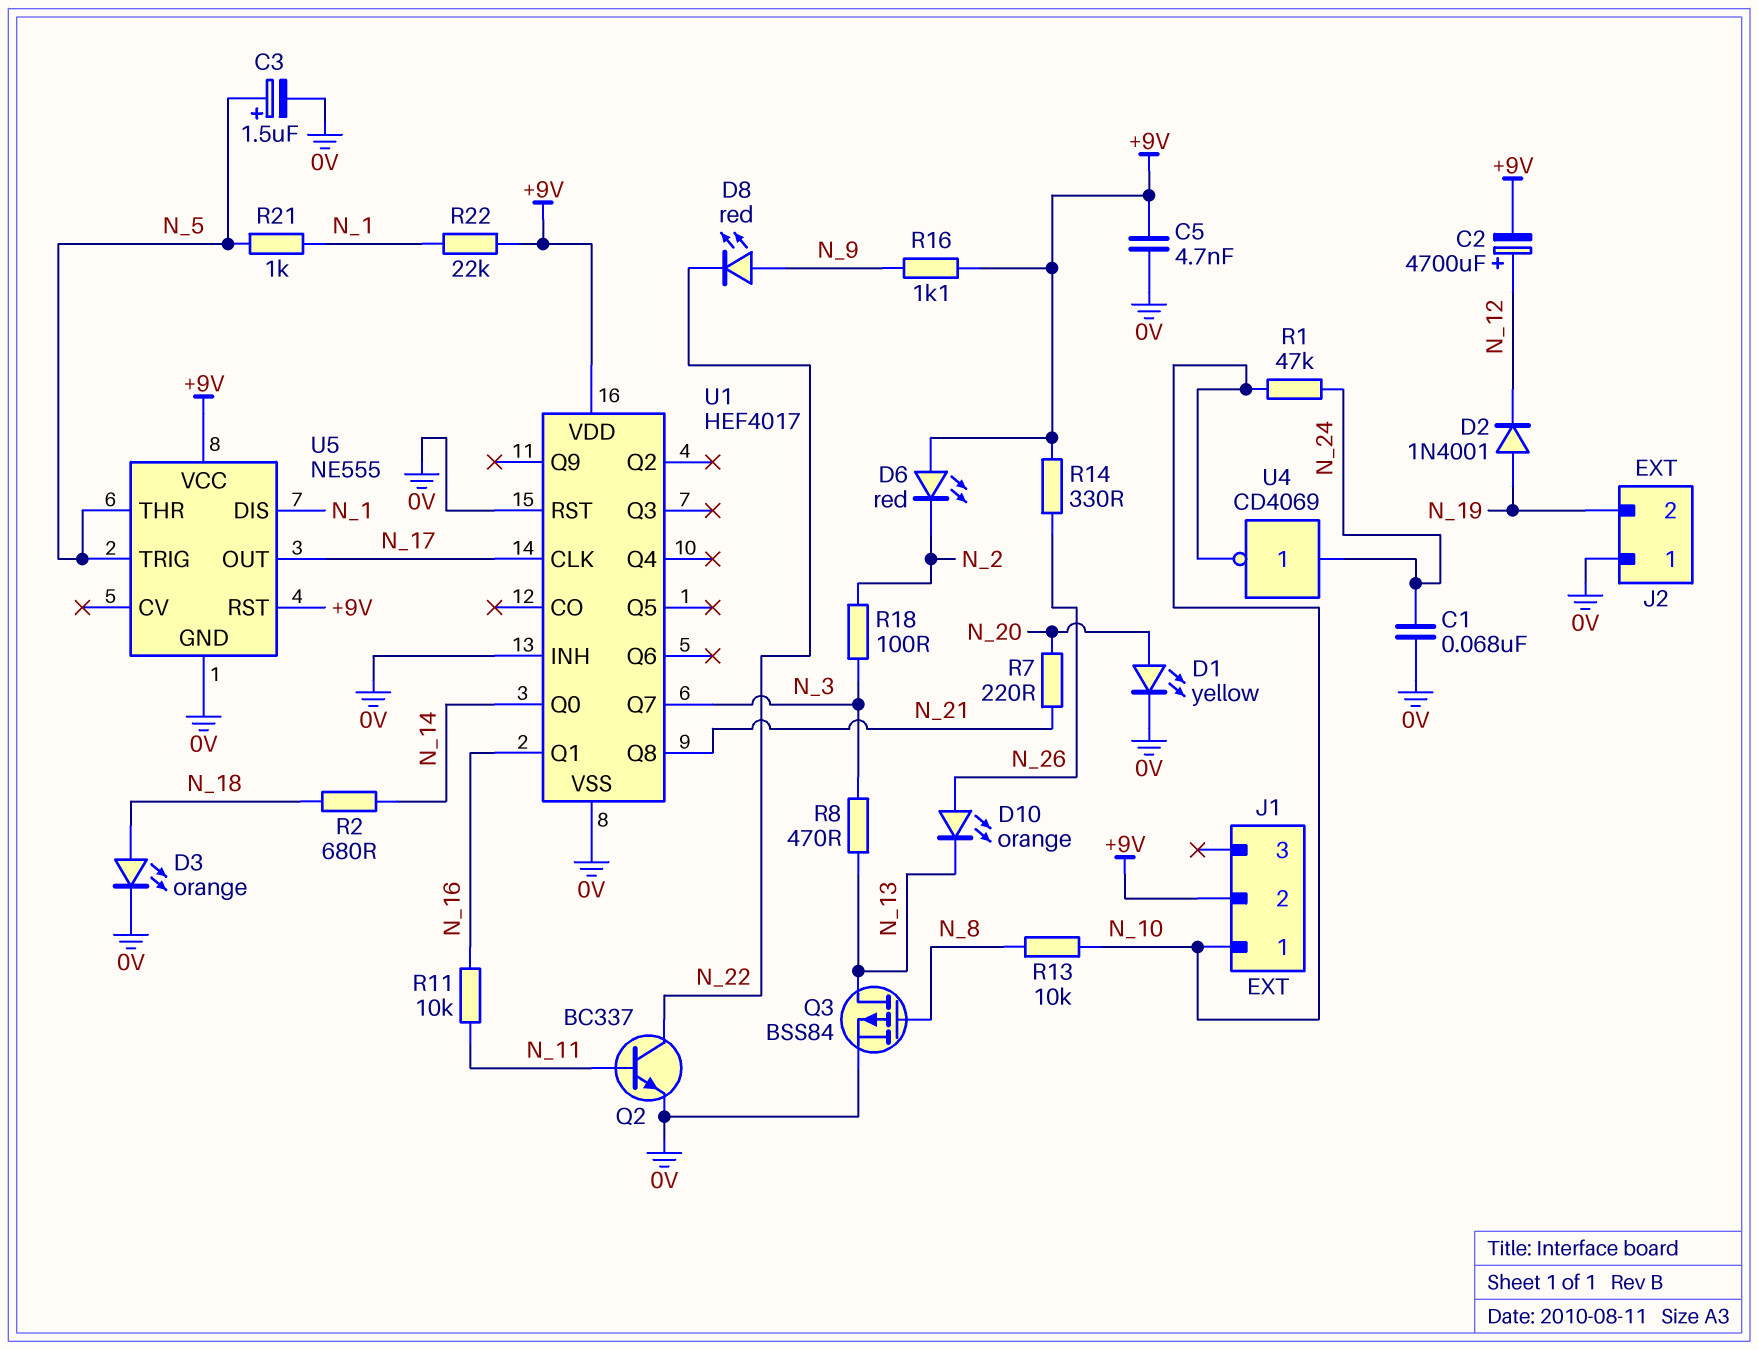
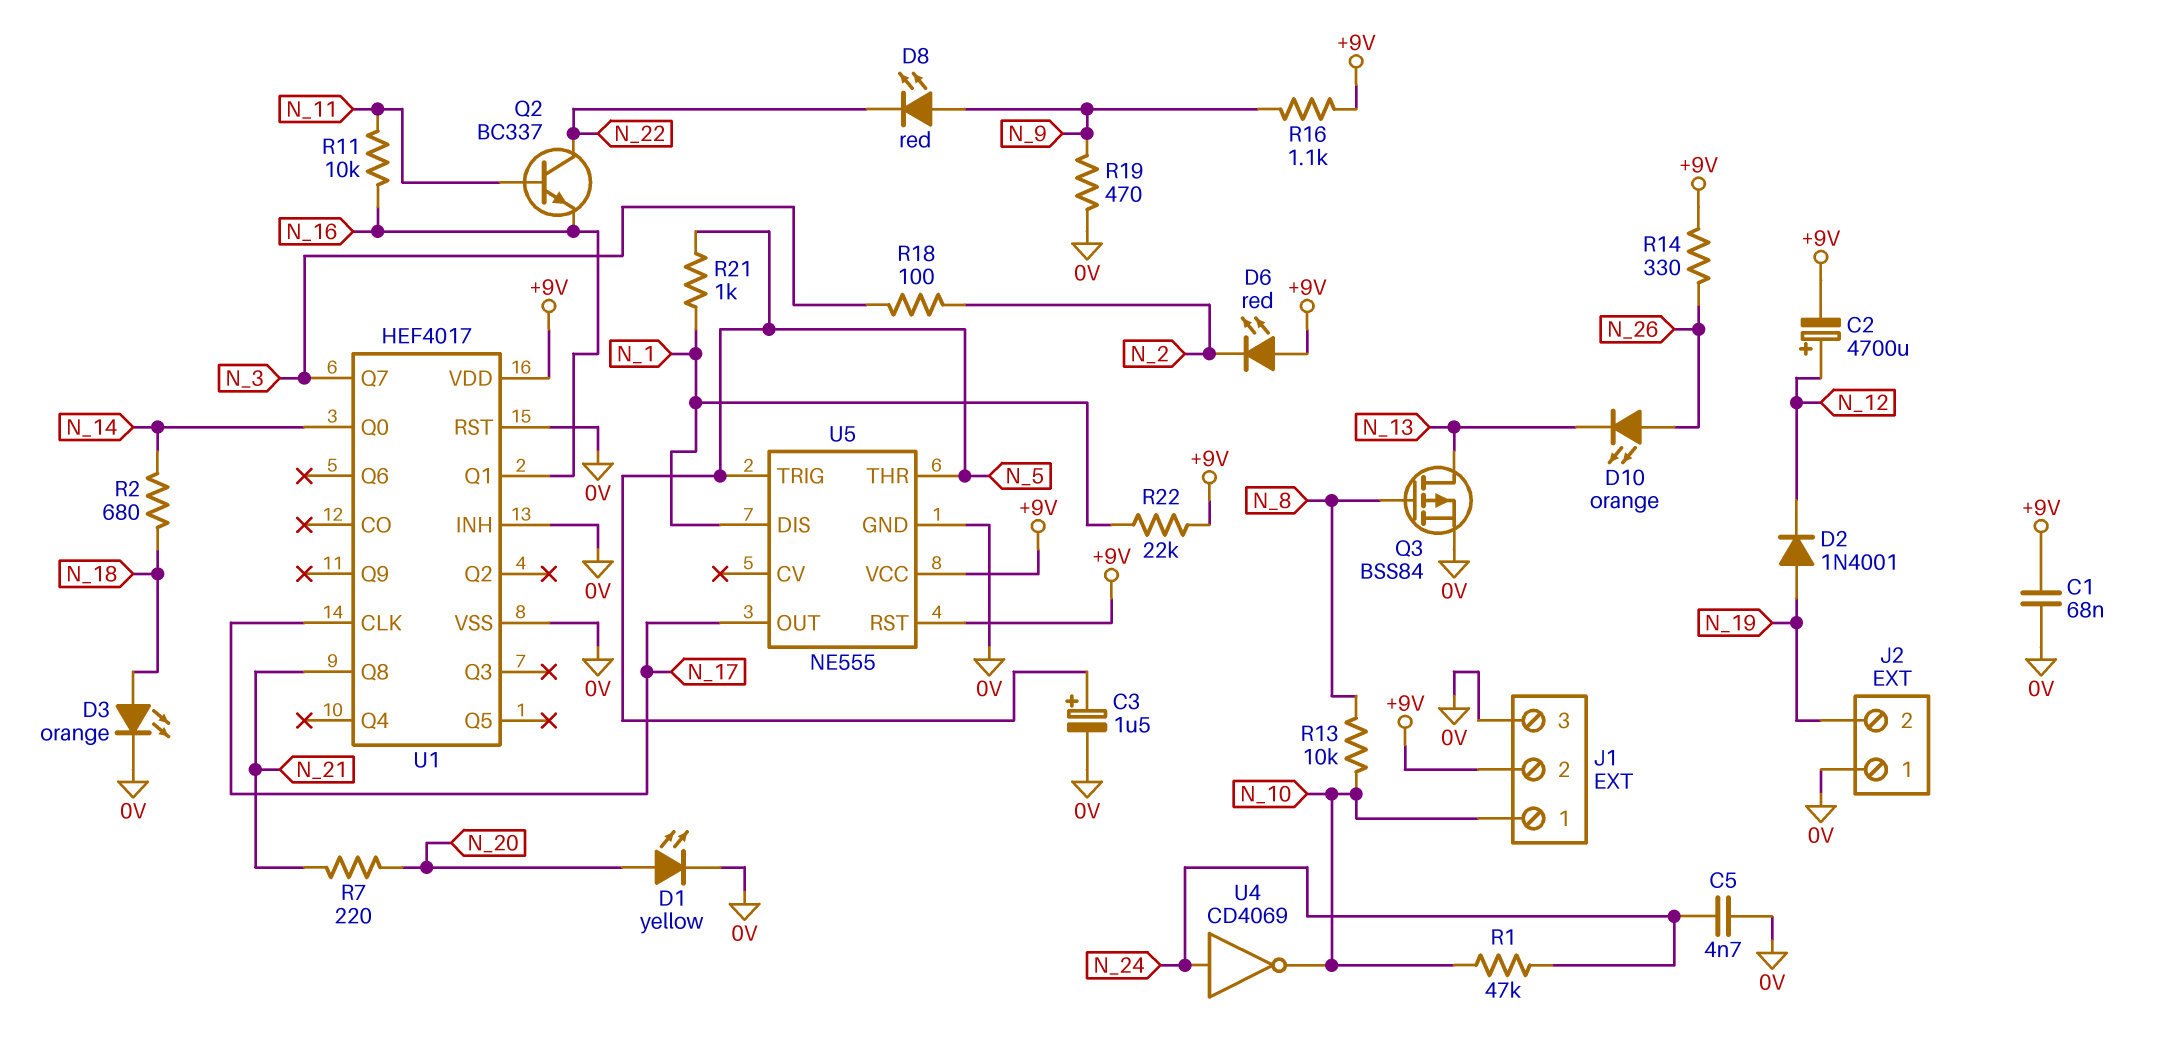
C1: 68nF (0V, N_24) -> 68nF (+9V, 0V)
C5: 4.7nF (+9V, 0V) -> 4.7nF (0V, N_24)
J1 pin 3: none -> 0V
Q2: NPN BC337 (B N_11, C N_22, E 0V) -> NPN BC337 (B N_11, C N_22, E N_16)
R8: 470 (N_3, N_13) -> none
R19: none -> 470 (0V, N_9)

